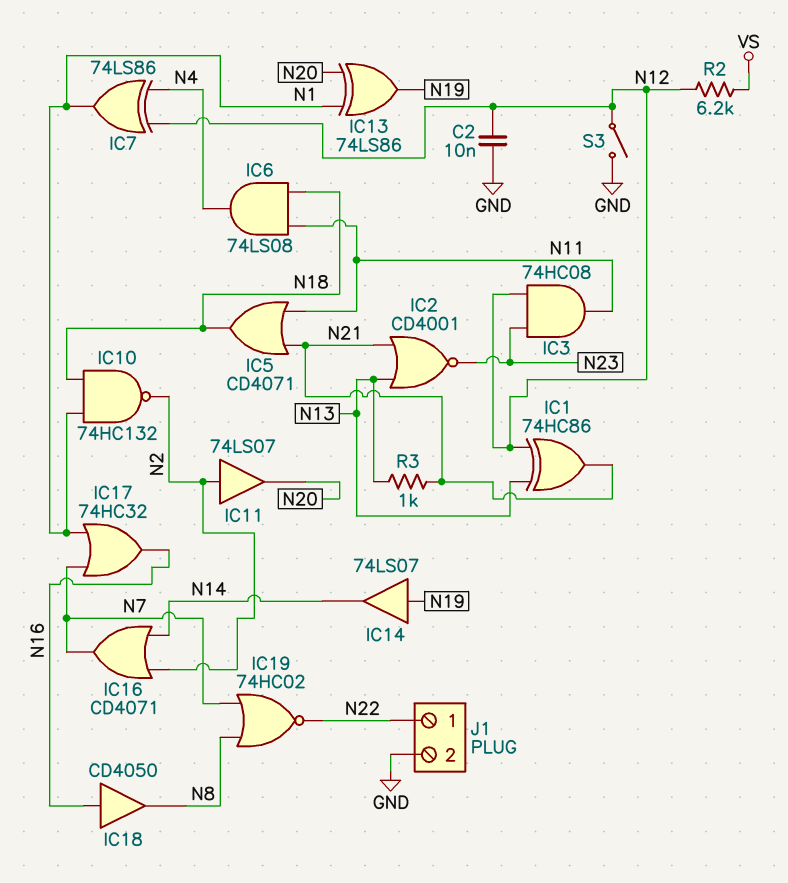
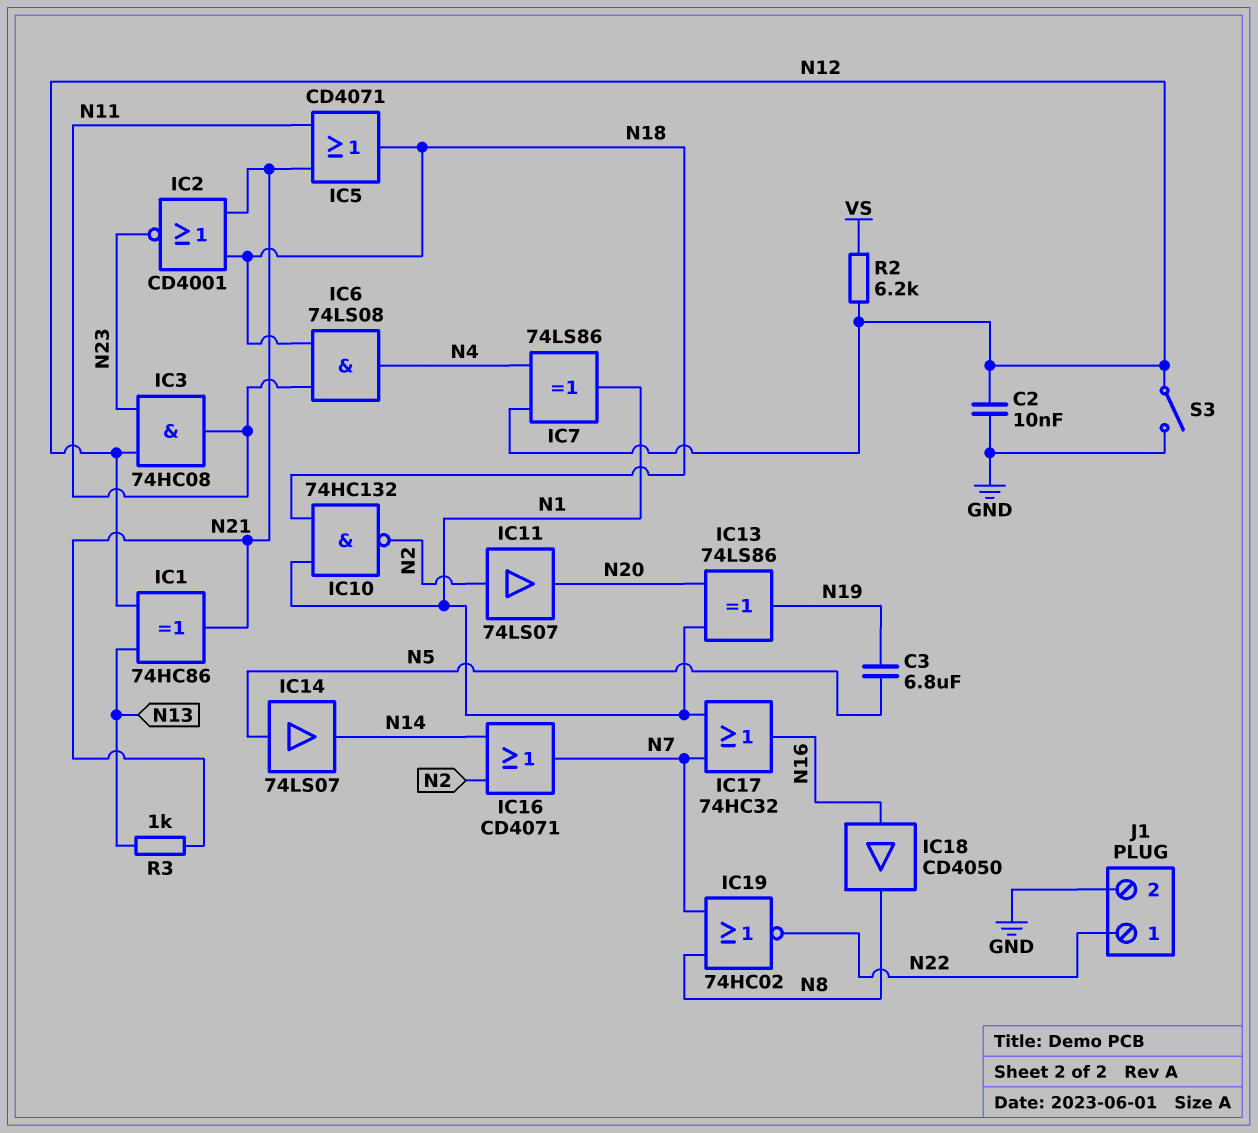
C3: none -> 6.8uF (N5, N19)
IC2: NOR CD4001 (in N13, in N21, out N23) -> NOR CD4001 (in N18, in N21, out N23)
IC14: buffer 74LS07 (in N19, out N14) -> buffer 74LS07 (in N5, out N14)

